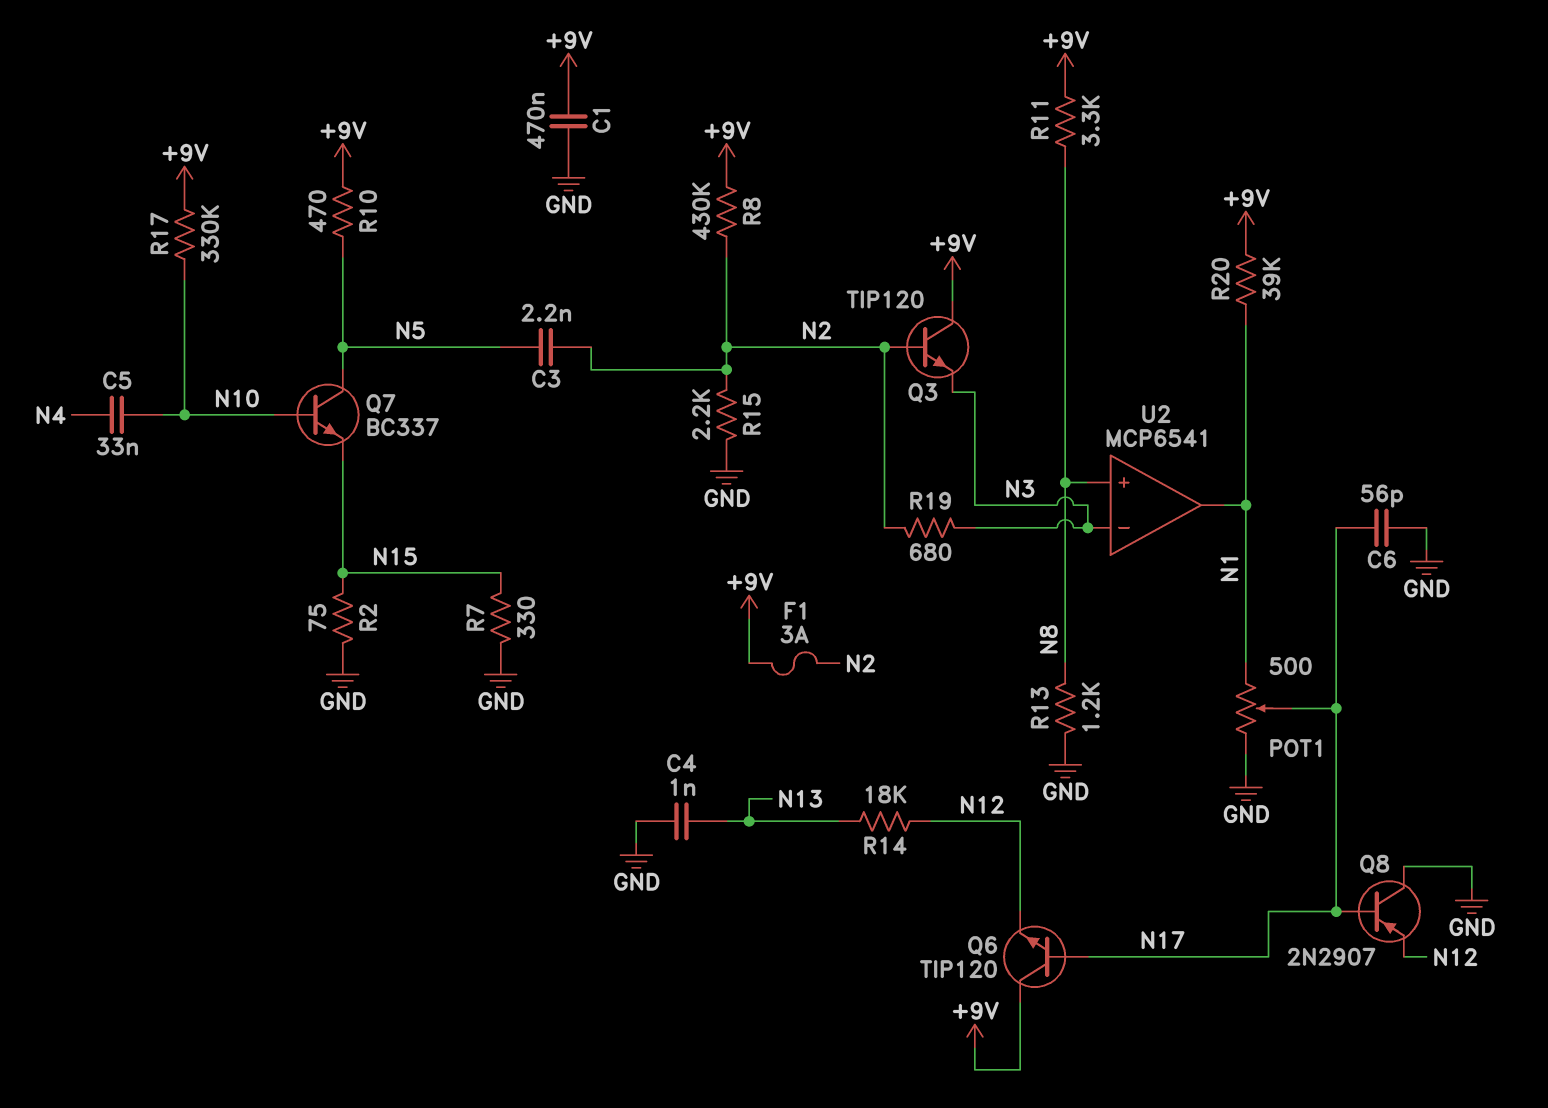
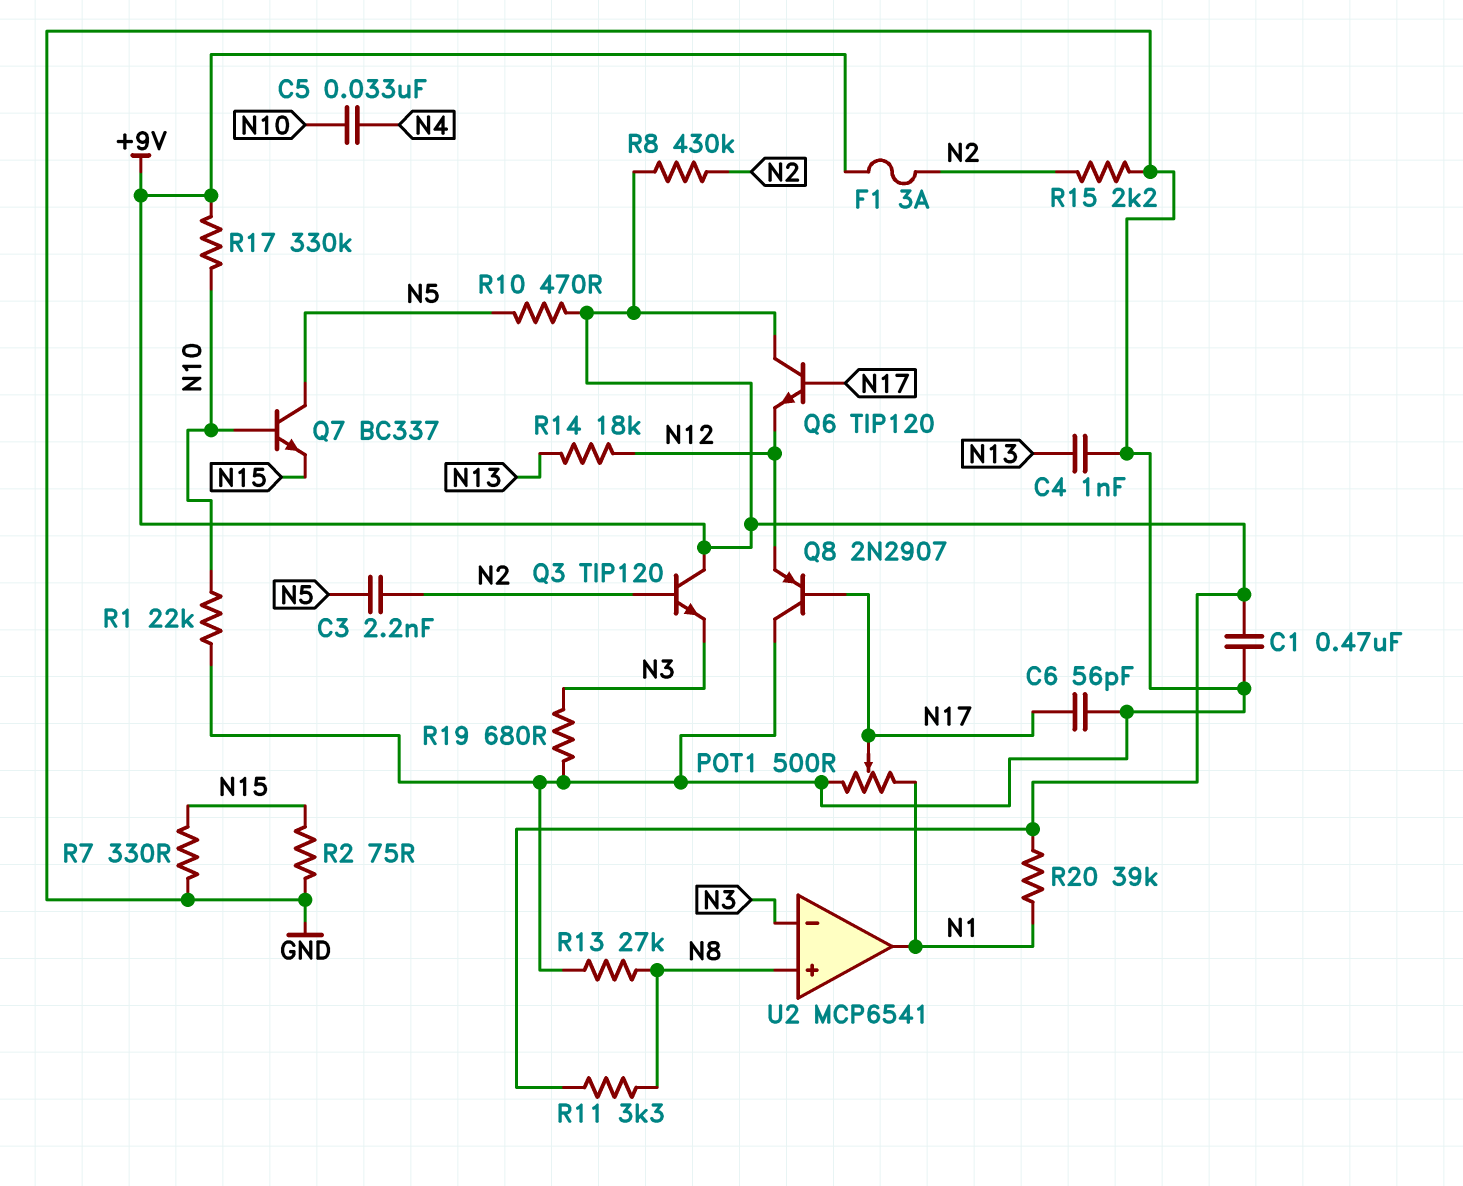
R1: none -> 22k (GND, N10)
R13: 1.2k (GND, N8) -> 27k (GND, N8)
R19: 680 (N2, N3) -> 680 (GND, N3)

